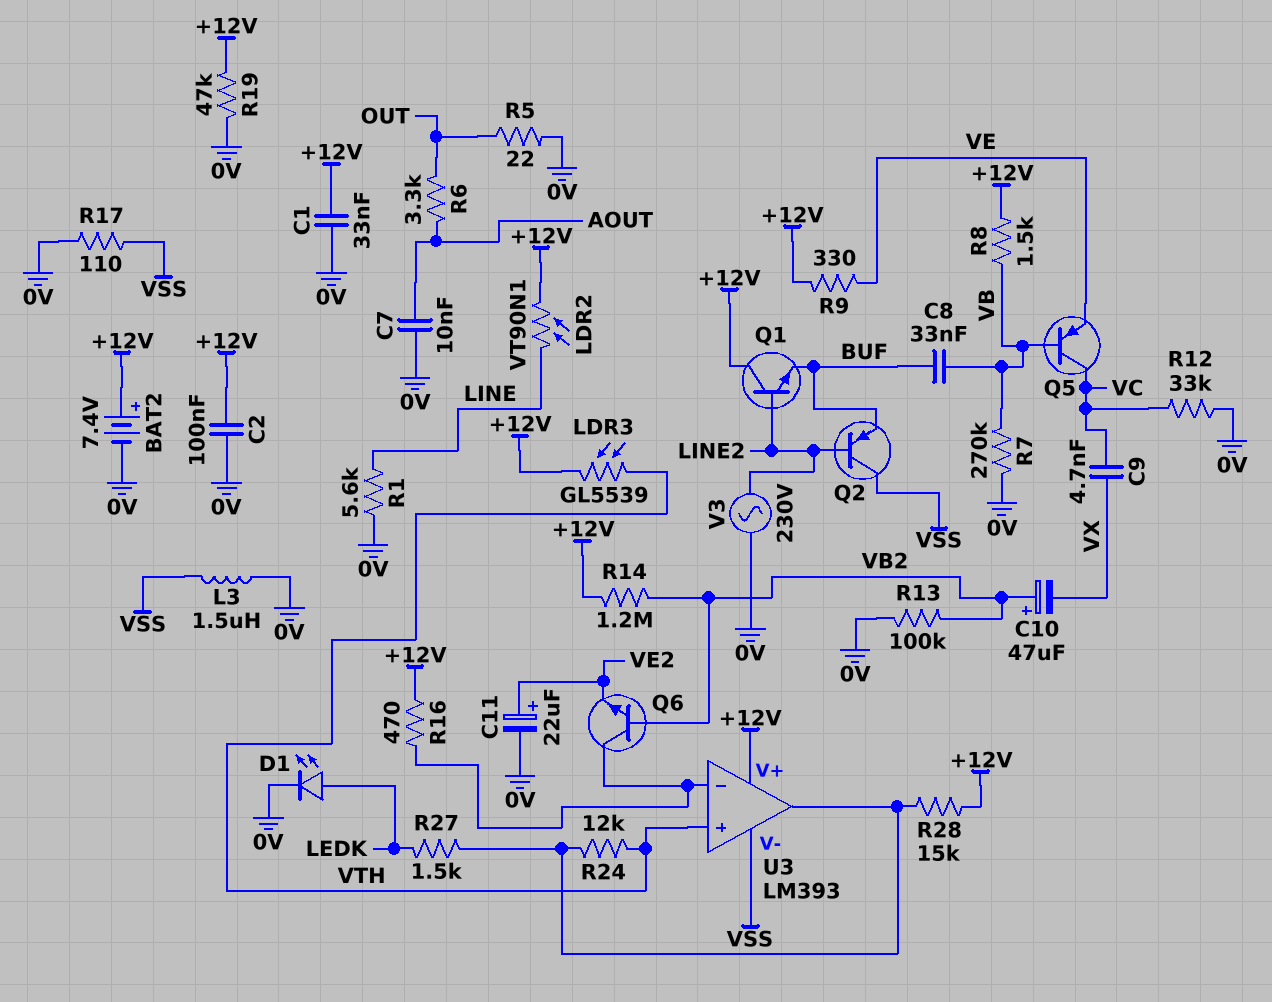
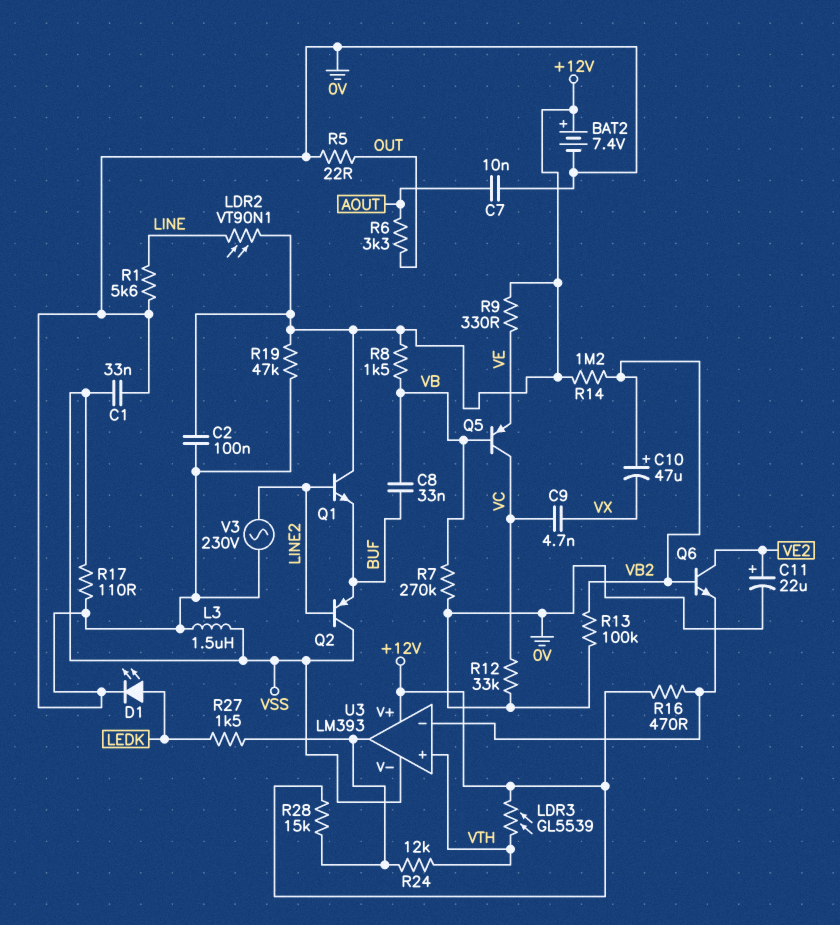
C1: 33nF (+12V, 0V) -> 33nF (0V, VSS)
Q6: NPN (B VB2, C U3/in-, E VE2) -> NPN (B VB2, C VE2, E U3/in-)

